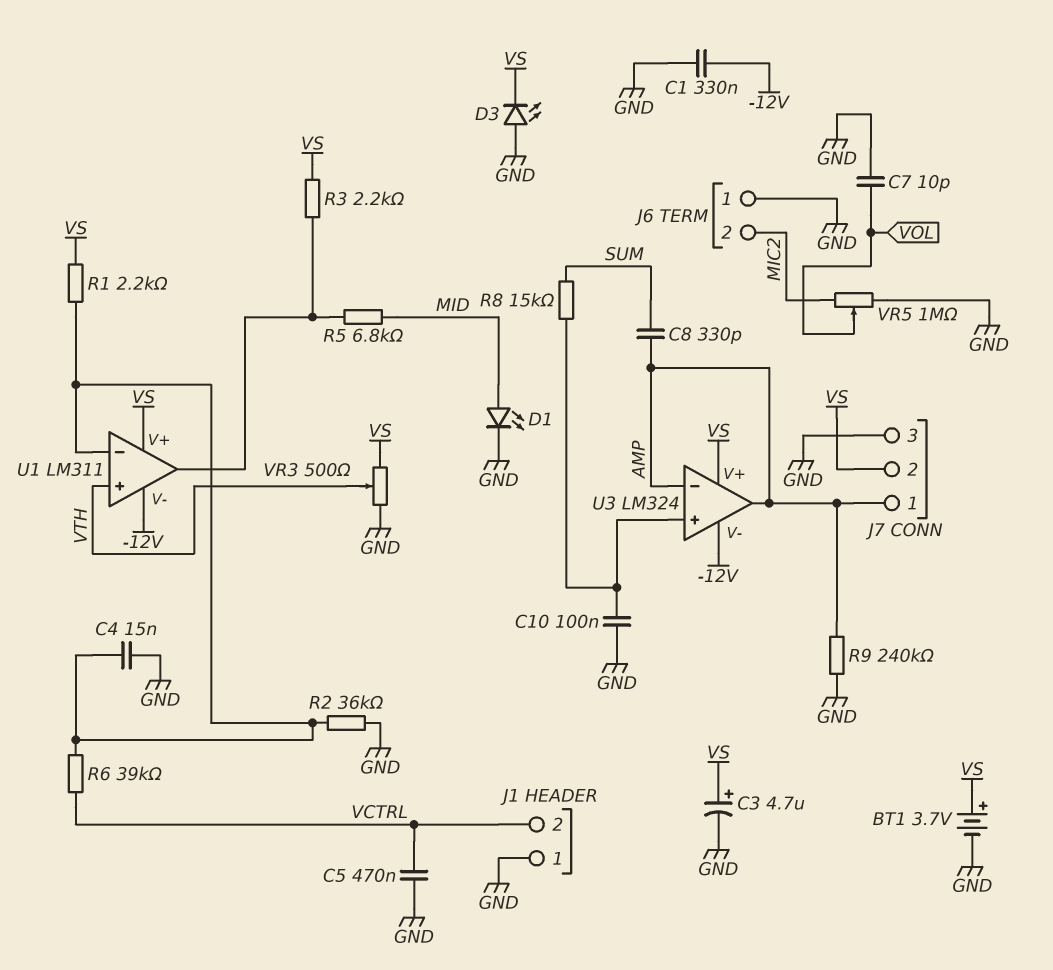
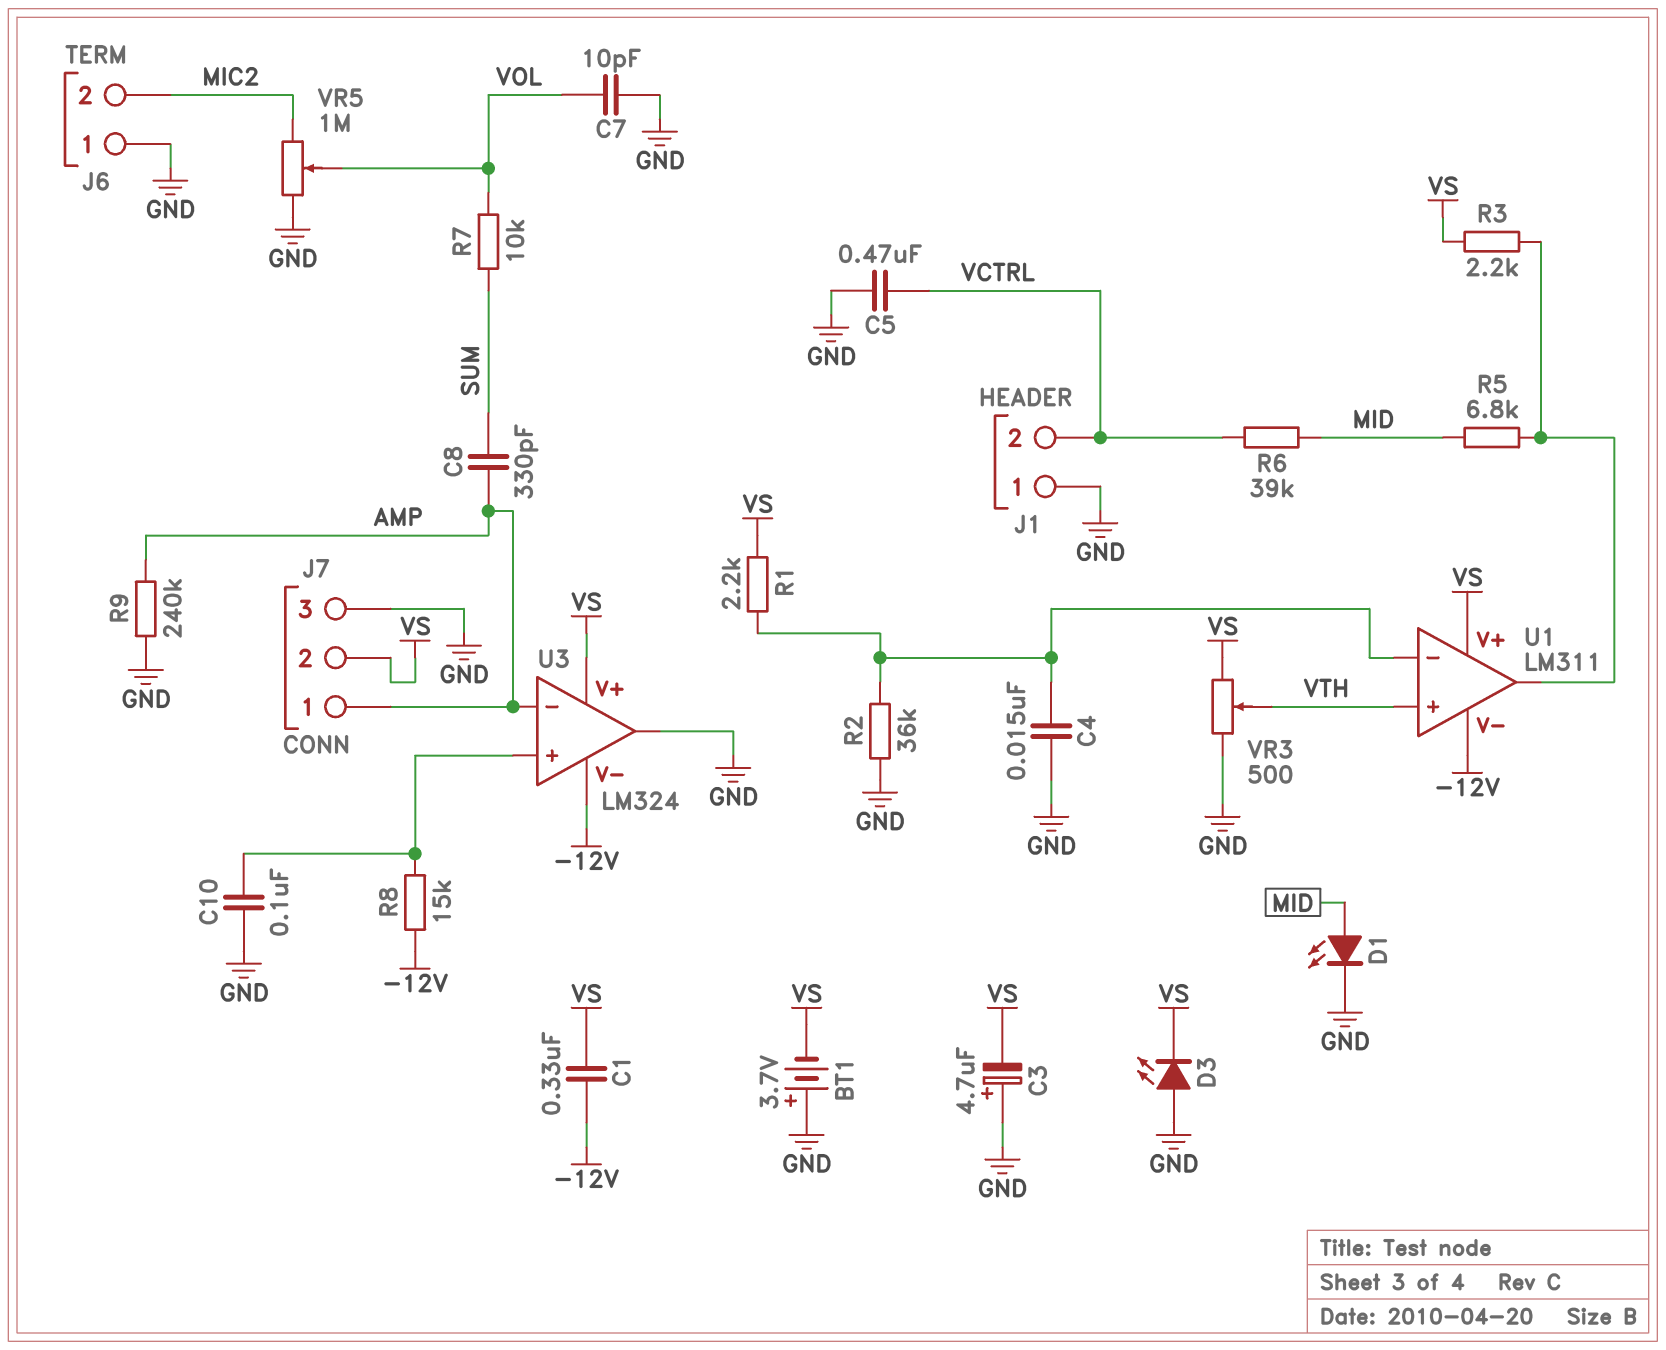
BT1: 3.7V (plus VS, minus GND) -> 3.7V (plus GND, minus VS)
C1: 330nF (-12V, GND) -> 330nF (-12V, VS)
C3: 4.7uF (plus VS, minus GND) -> 4.7uF (plus GND, minus VS)
R6: 39k (U1/in-, VCTRL) -> 39k (MID, VCTRL)
R7: none -> 10k (SUM, VOL)
R8: 15k (SUM, U3/in+) -> 15k (-12V, U3/in+)
U3 pin out: AMP -> GND

